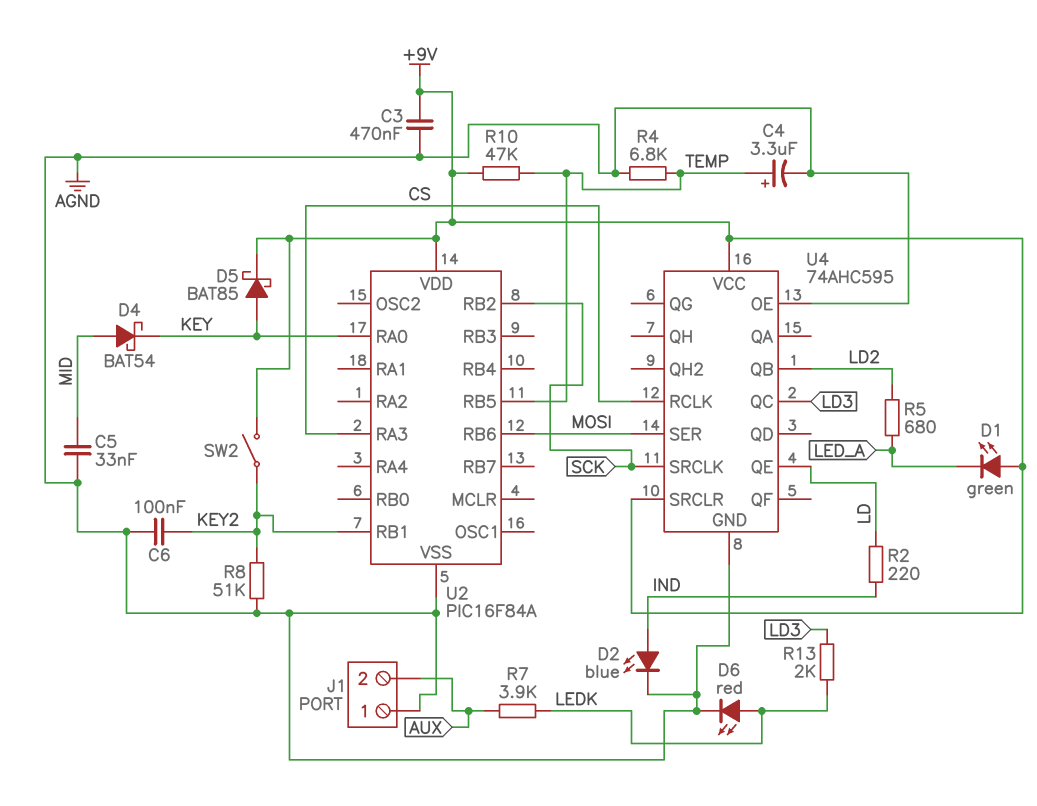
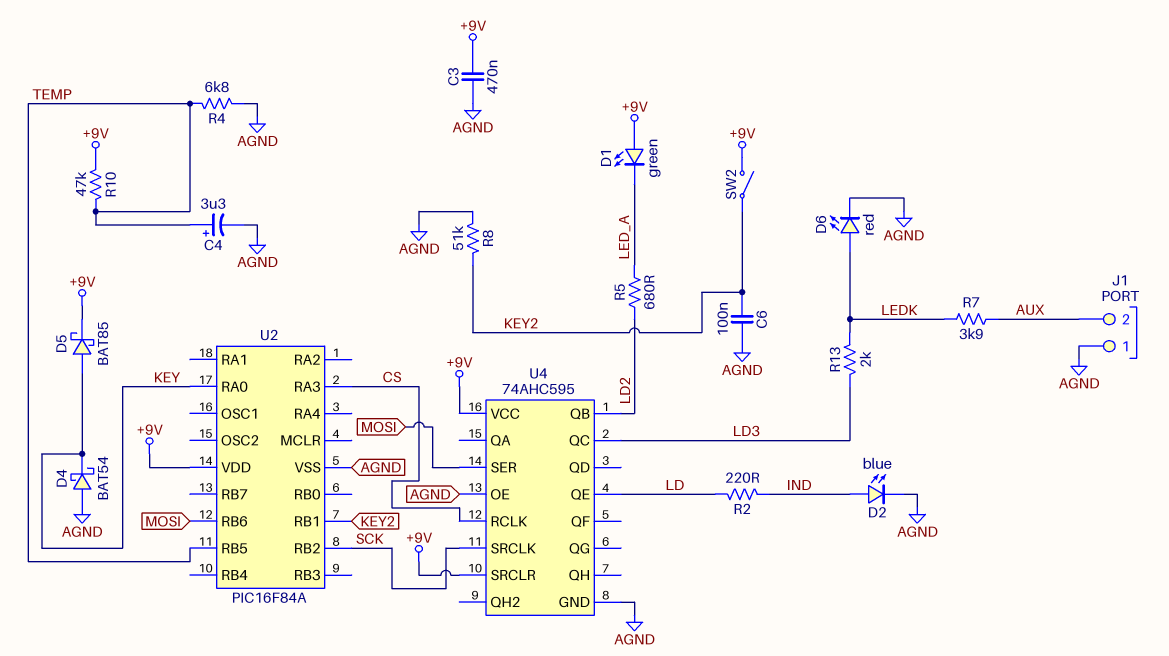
C5: 33nF (AGND, MID) -> none
D4: schottky BAT54 (A MID, K KEY) -> schottky BAT54 (A AGND, K KEY)

